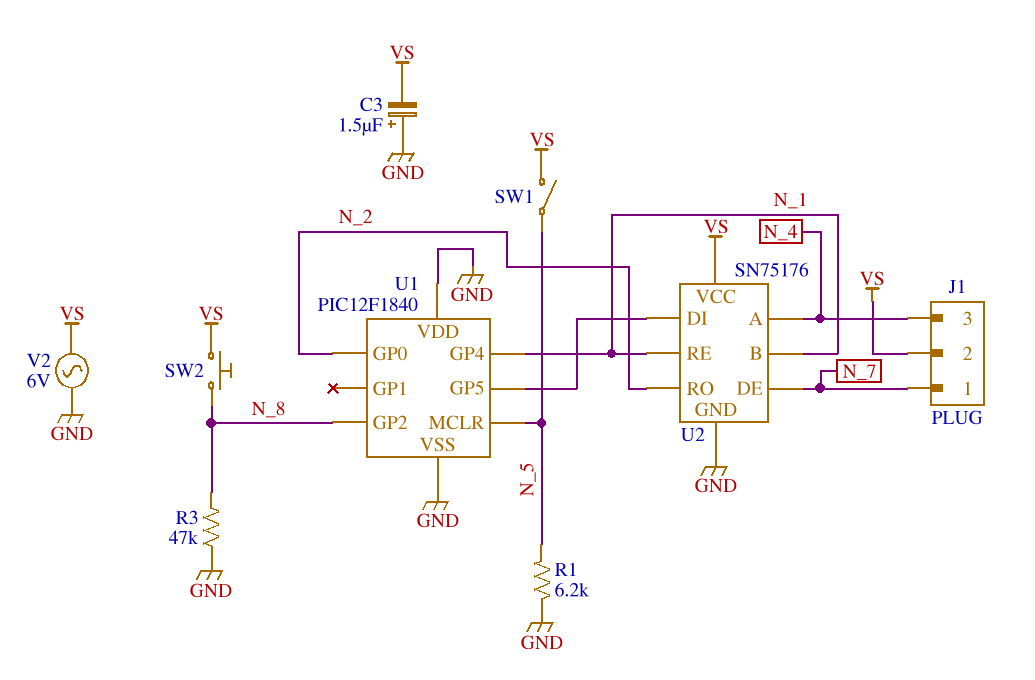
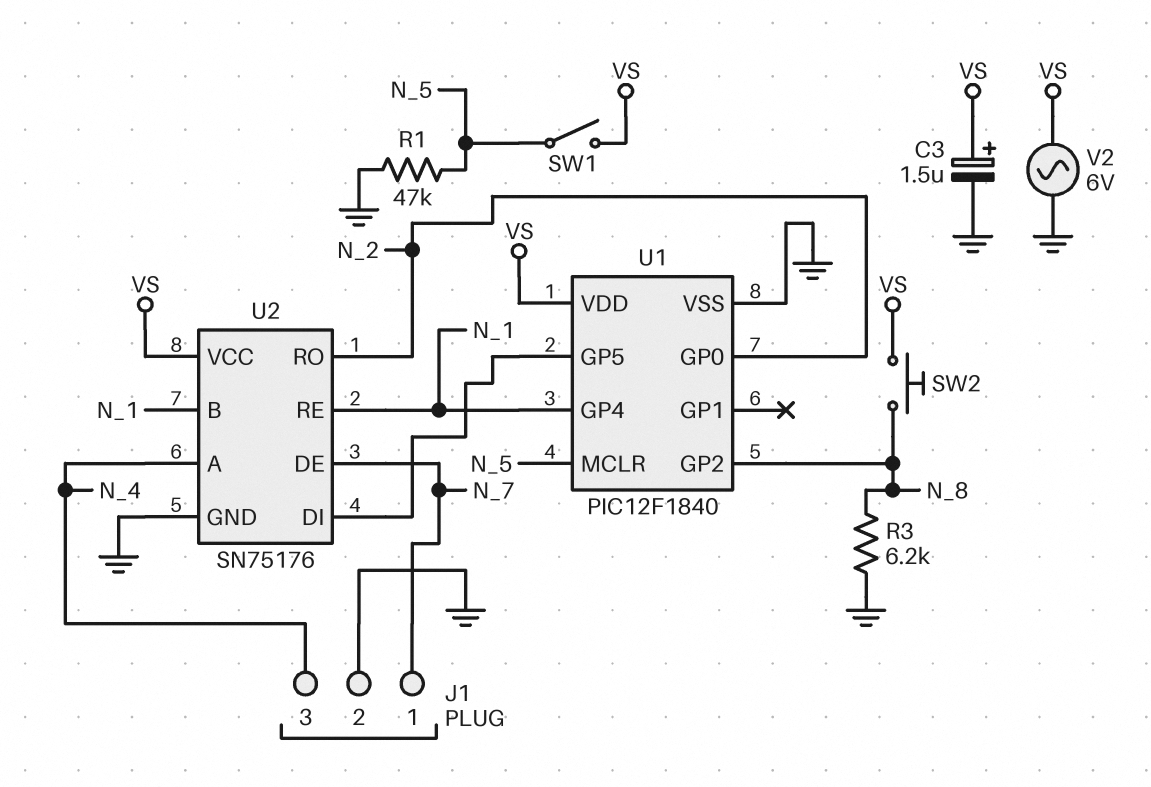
C3: 1.5uF (plus GND, minus VS) -> 1.5uF (plus VS, minus GND)
J1 pin 2: VS -> GND
R1: 6.2k (GND, N_5) -> 47k (GND, N_5)
R3: 47k (GND, N_8) -> 6.2k (GND, N_8)
U1 pin VDD: GND -> VS

